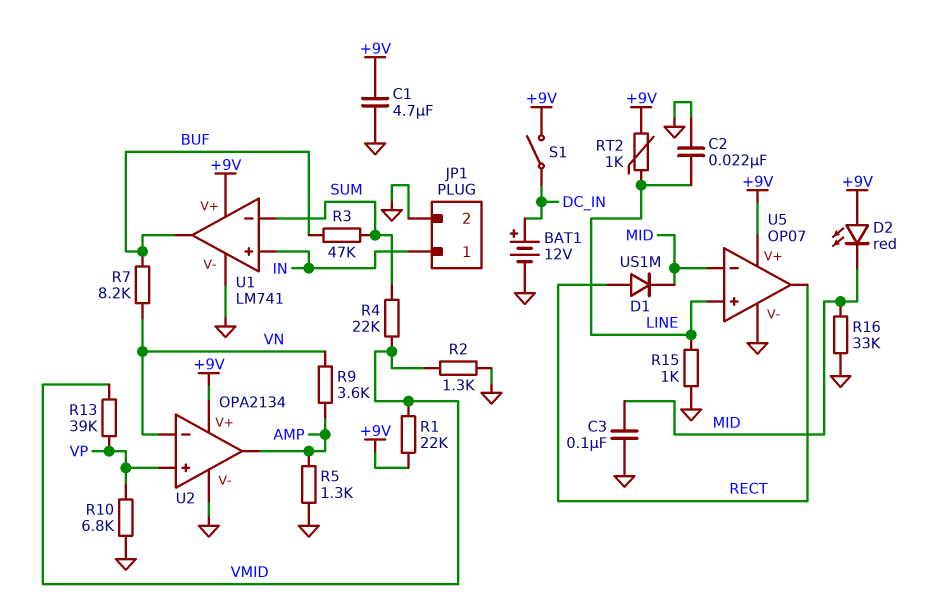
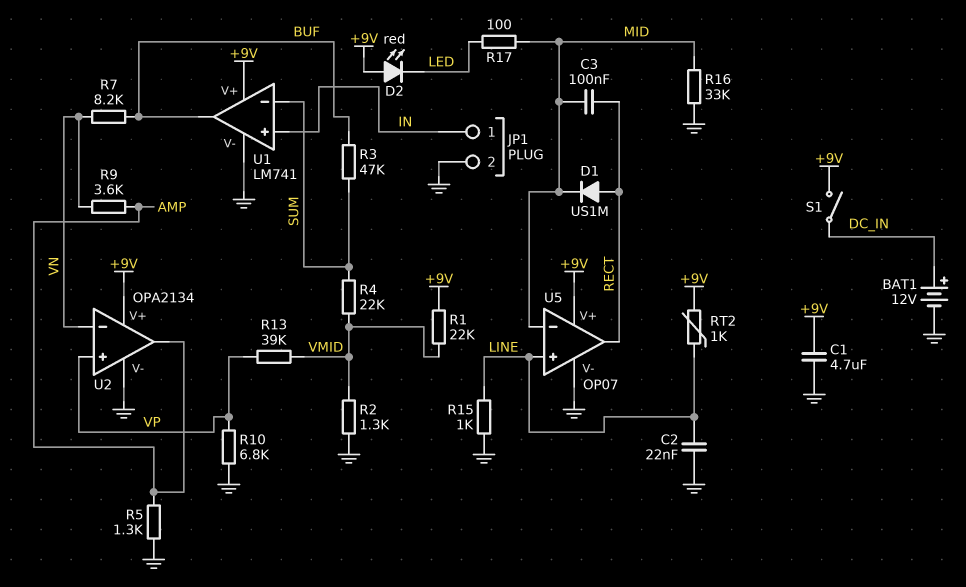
C3: 100nF (GND, MID) -> 100nF (MID, RECT)
D2: LED red (A +9V, K MID) -> LED red (A +9V, K LED)
R17: none -> 100 (LED, MID)

